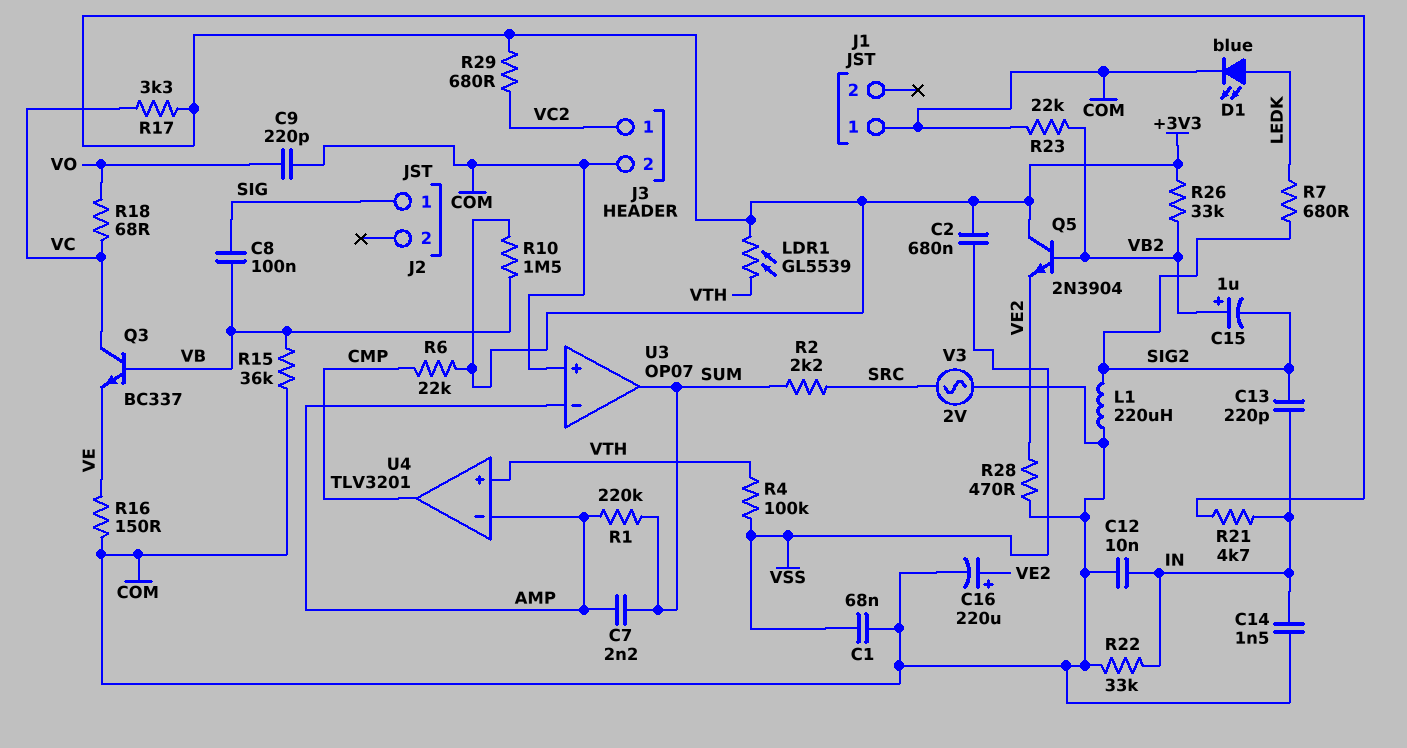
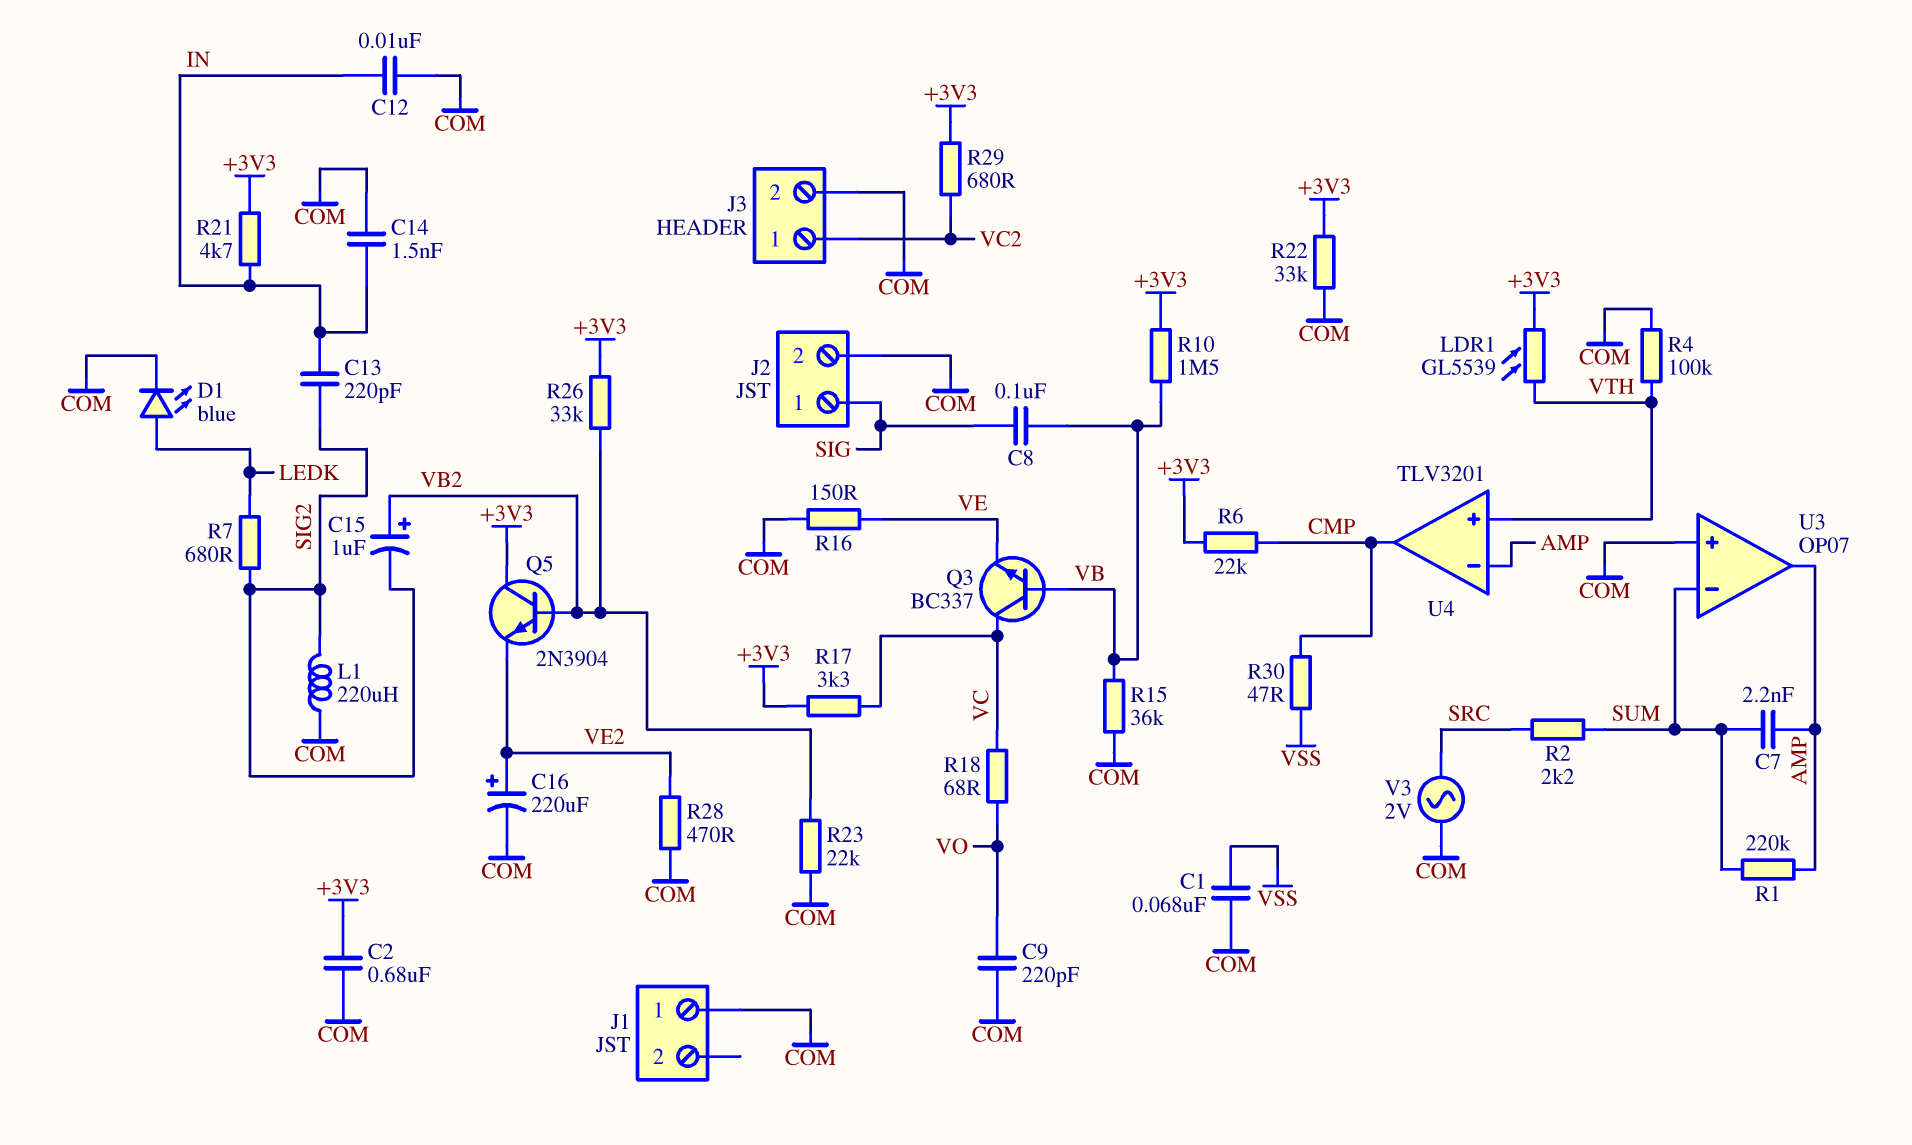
C2: 680nF (+3V3, VSS) -> 680nF (+3V3, COM)
J2 pin 2: none -> COM
R4: 100k (VSS, VTH) -> 100k (COM, VTH)
R22: 33k (COM, IN) -> 33k (+3V3, COM)
R30: none -> 47 (CMP, VSS)
U3 pin in-: AMP -> SUM
U3 pin out: SUM -> AMP

